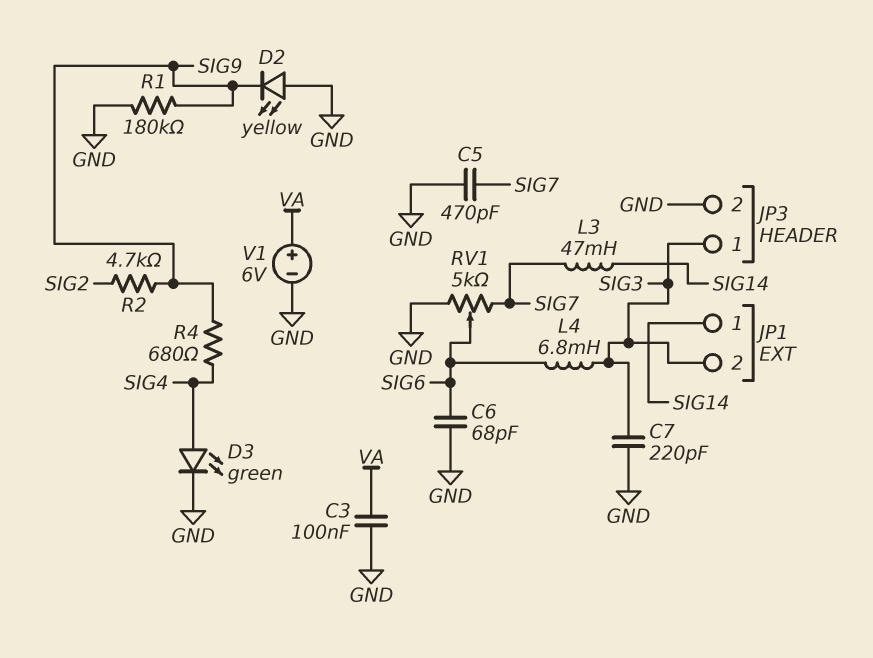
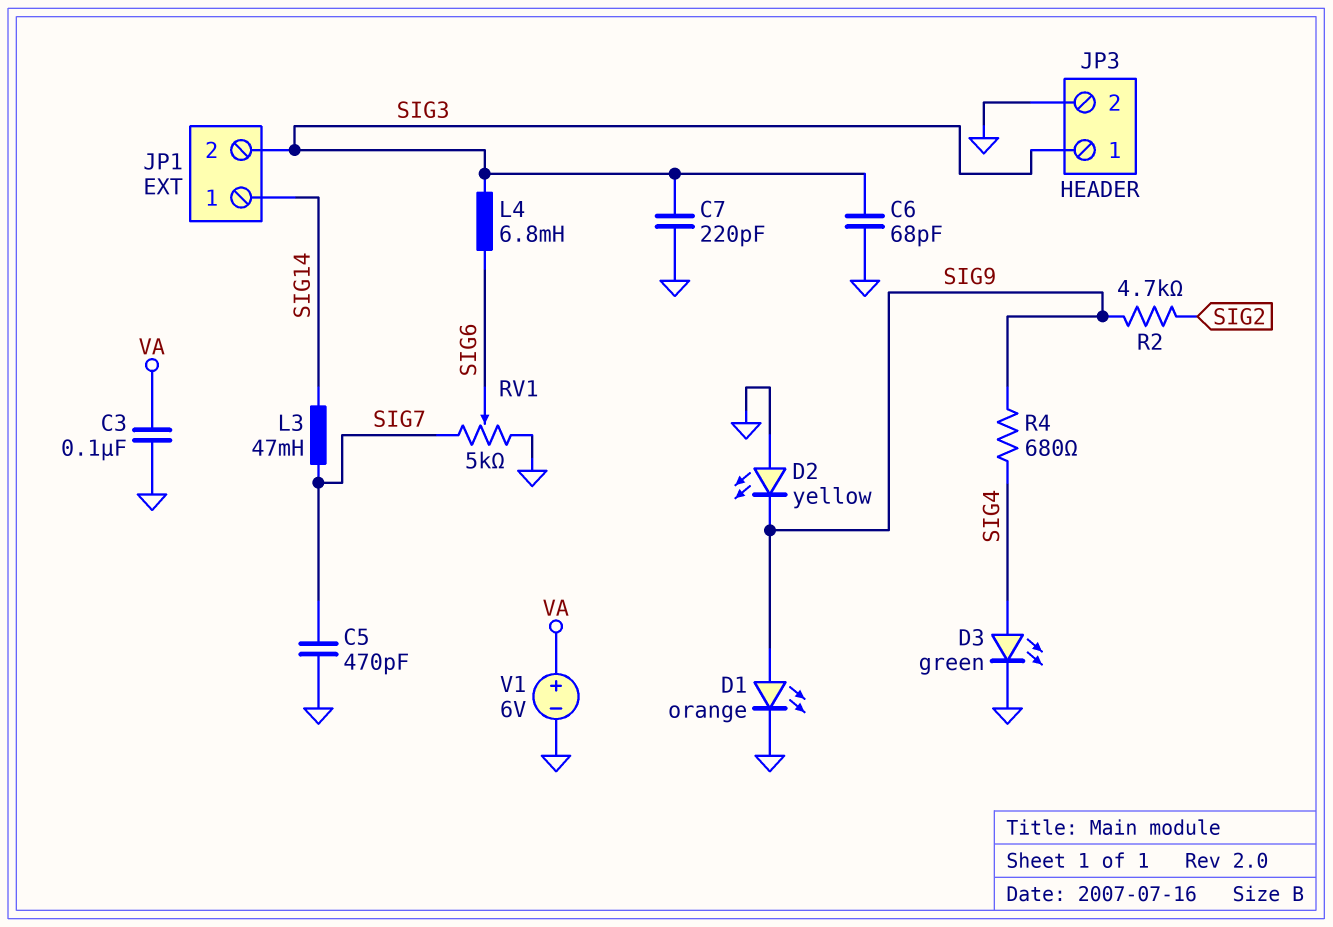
C6: 68pF (GND, SIG6) -> 68pF (GND, SIG3)
D1: none -> LED orange (A SIG9, K GND)
R1: 180k (GND, SIG9) -> none

